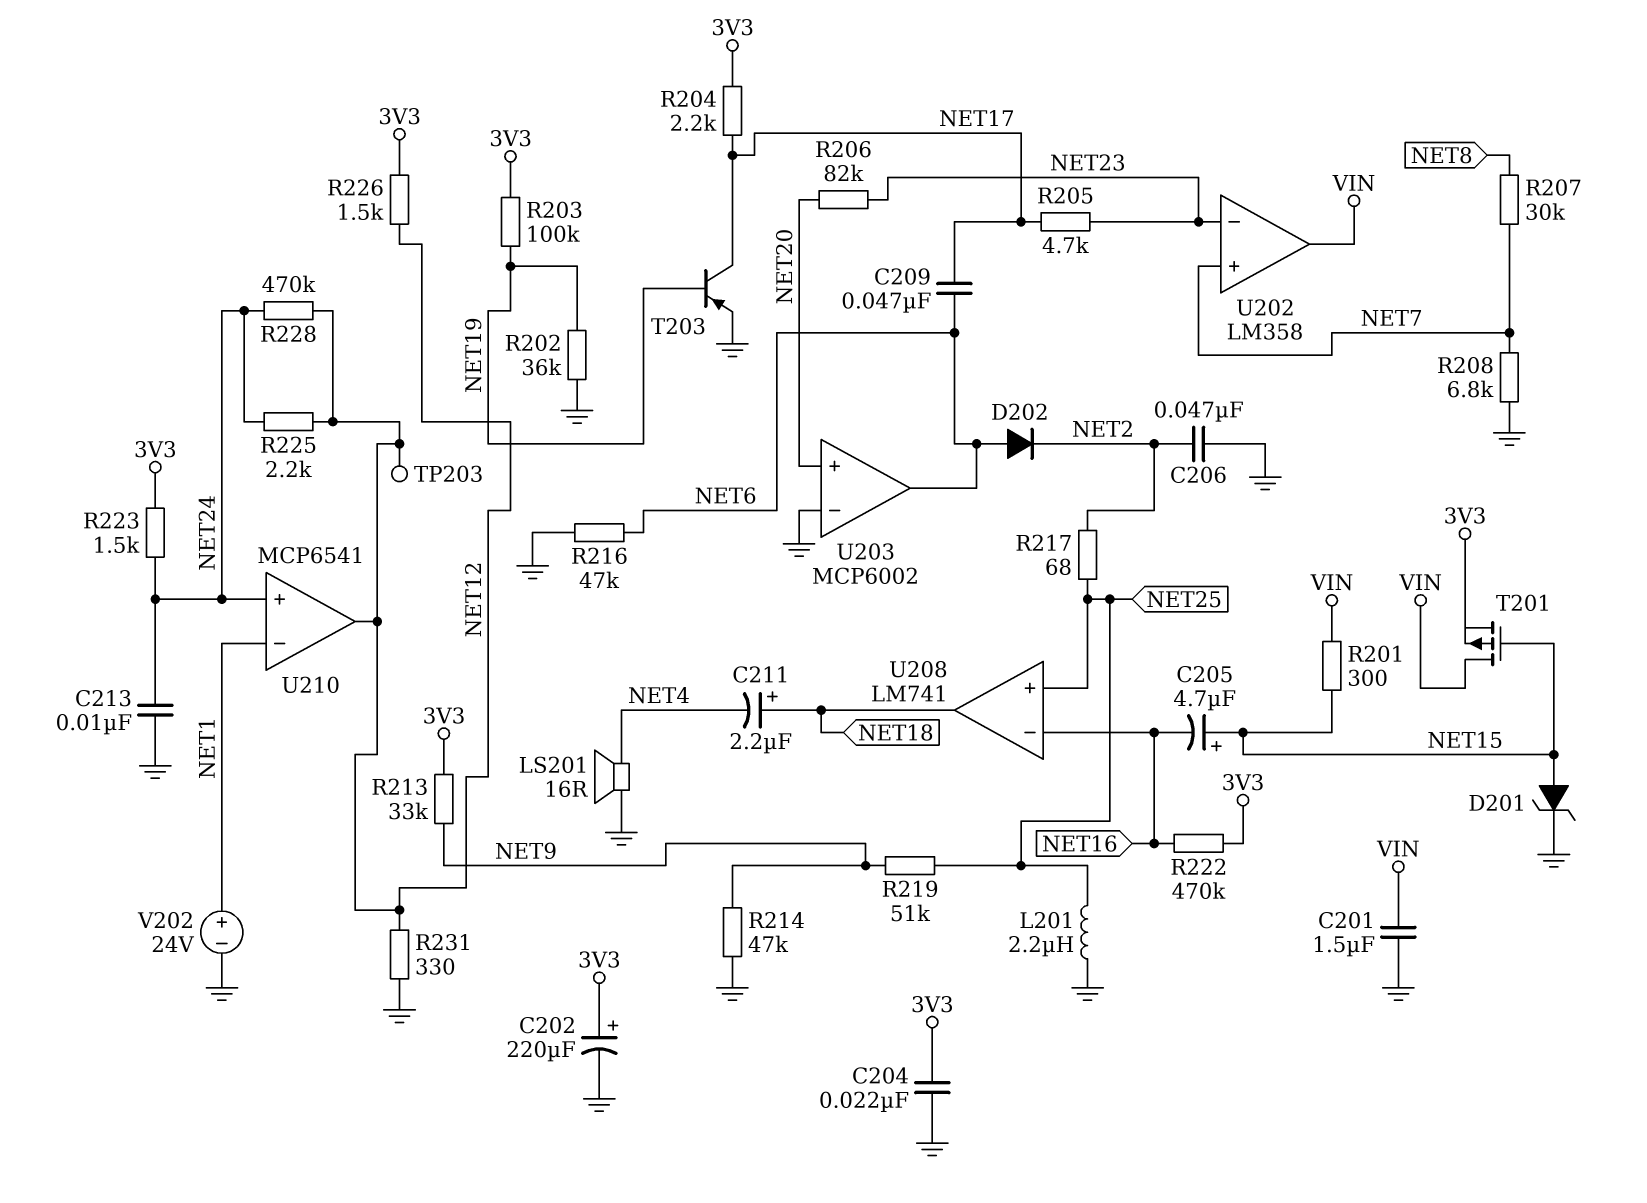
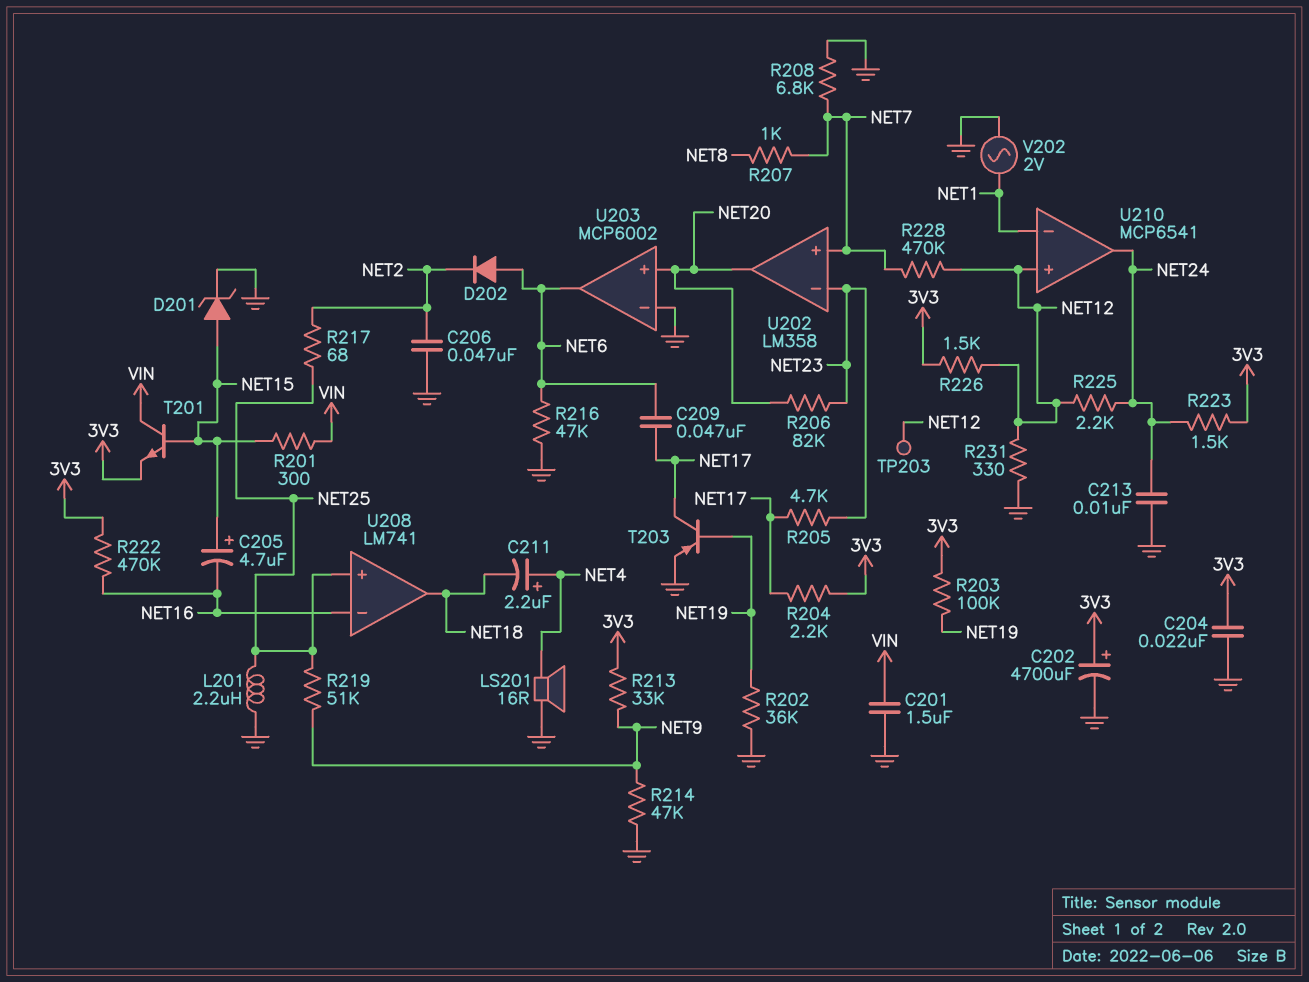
C202: 220uF (plus 3V3, minus GND) -> 4700uF (plus 3V3, minus GND)
C211: 2.2uF (plus NET18, minus NET4) -> 2.2uF (plus NET4, minus NET18)
R207: 30k (NET7, NET8) -> 1k (NET7, NET8)
R228: 470k (NET12, NET24) -> 470k (NET7, NET12)
T201: PMOS (G NET15, D VIN, S 3V3) -> NPN (B NET15, C VIN, E 3V3)
U202 pin out: VIN -> NET20
U210 pin in+: NET24 -> NET12
U210 pin out: NET12 -> NET24
V202: 24V (plus NET1, minus GND) -> AC 2V (GND, NET1)

